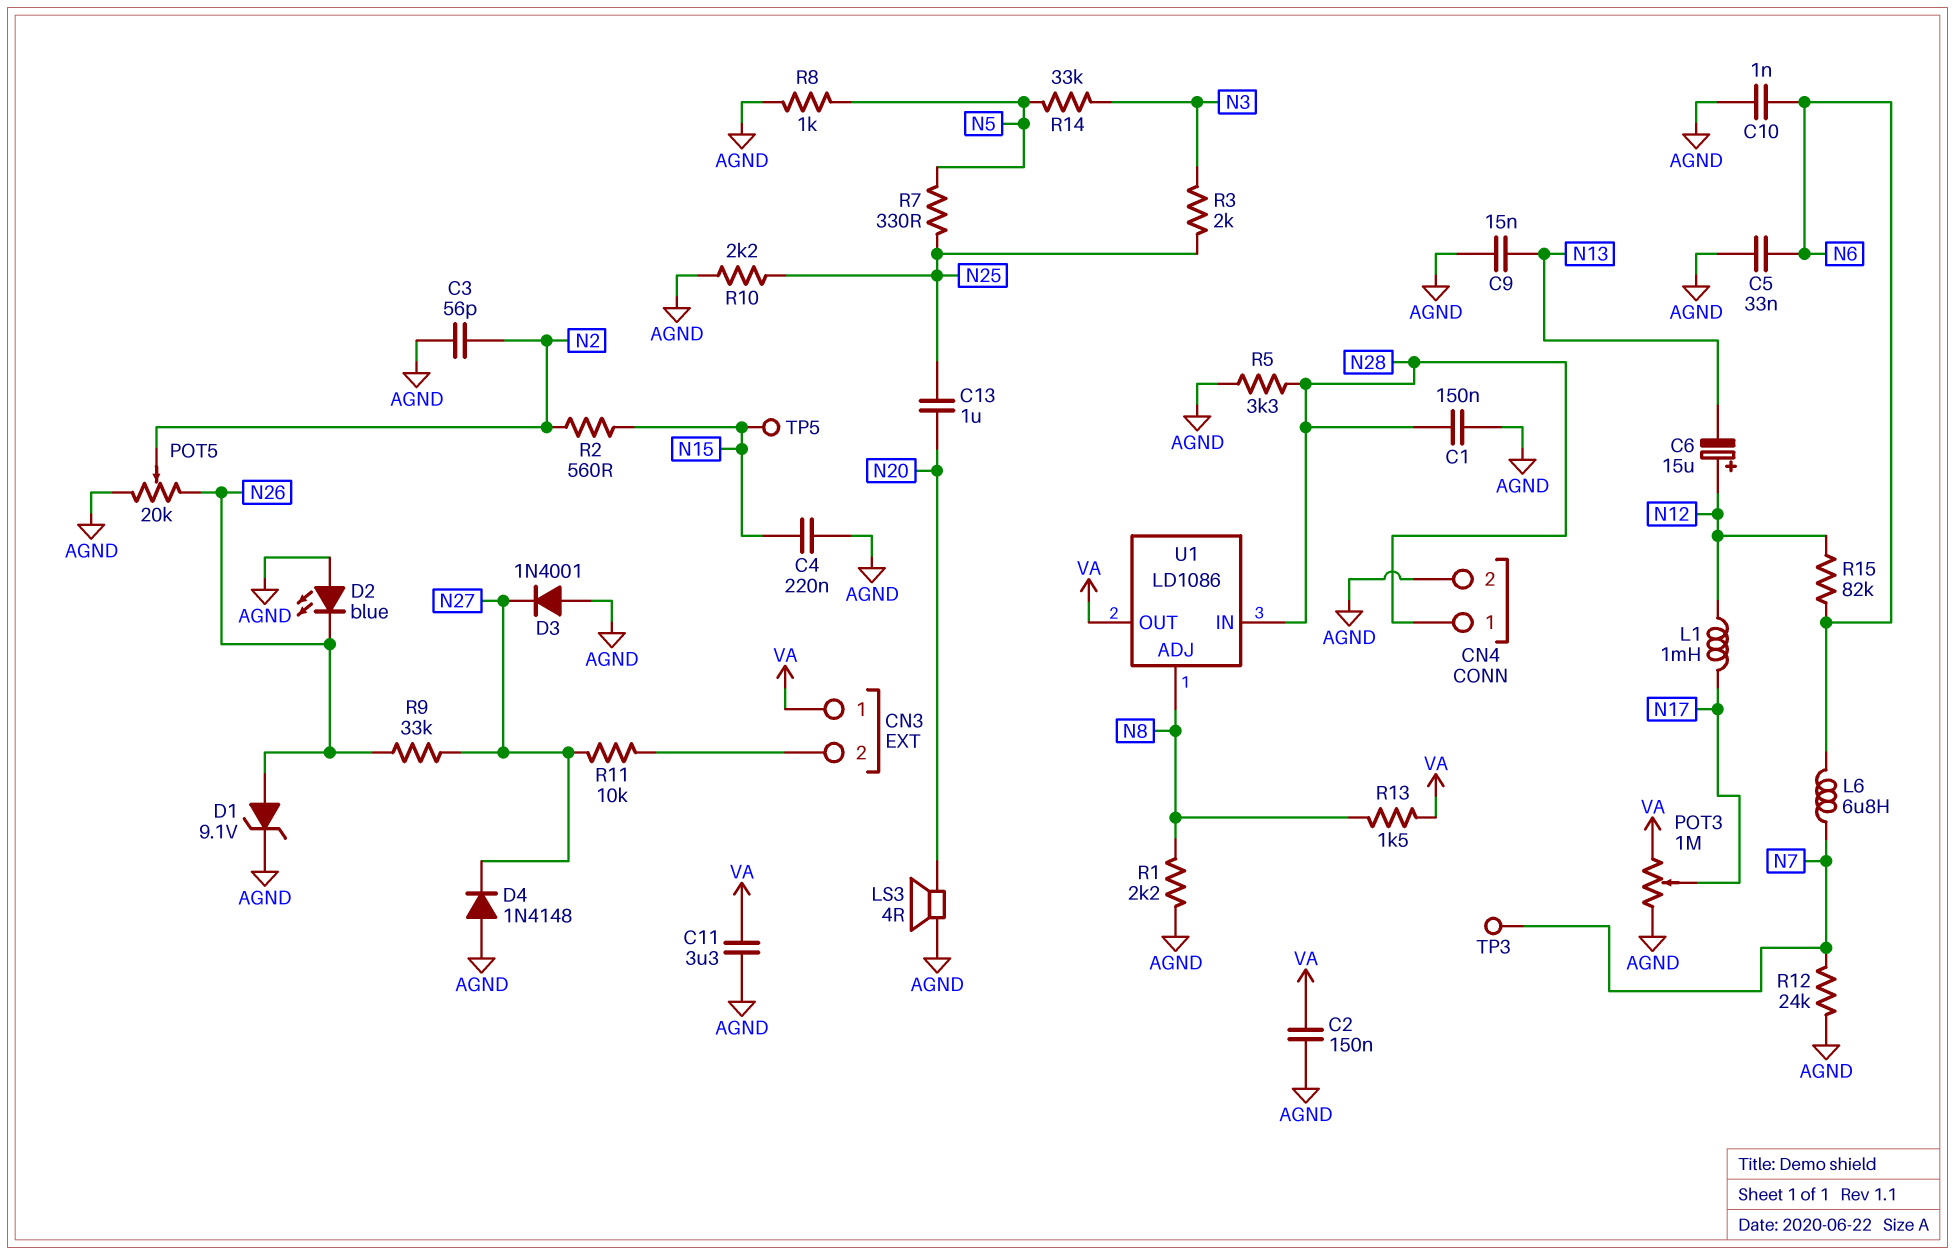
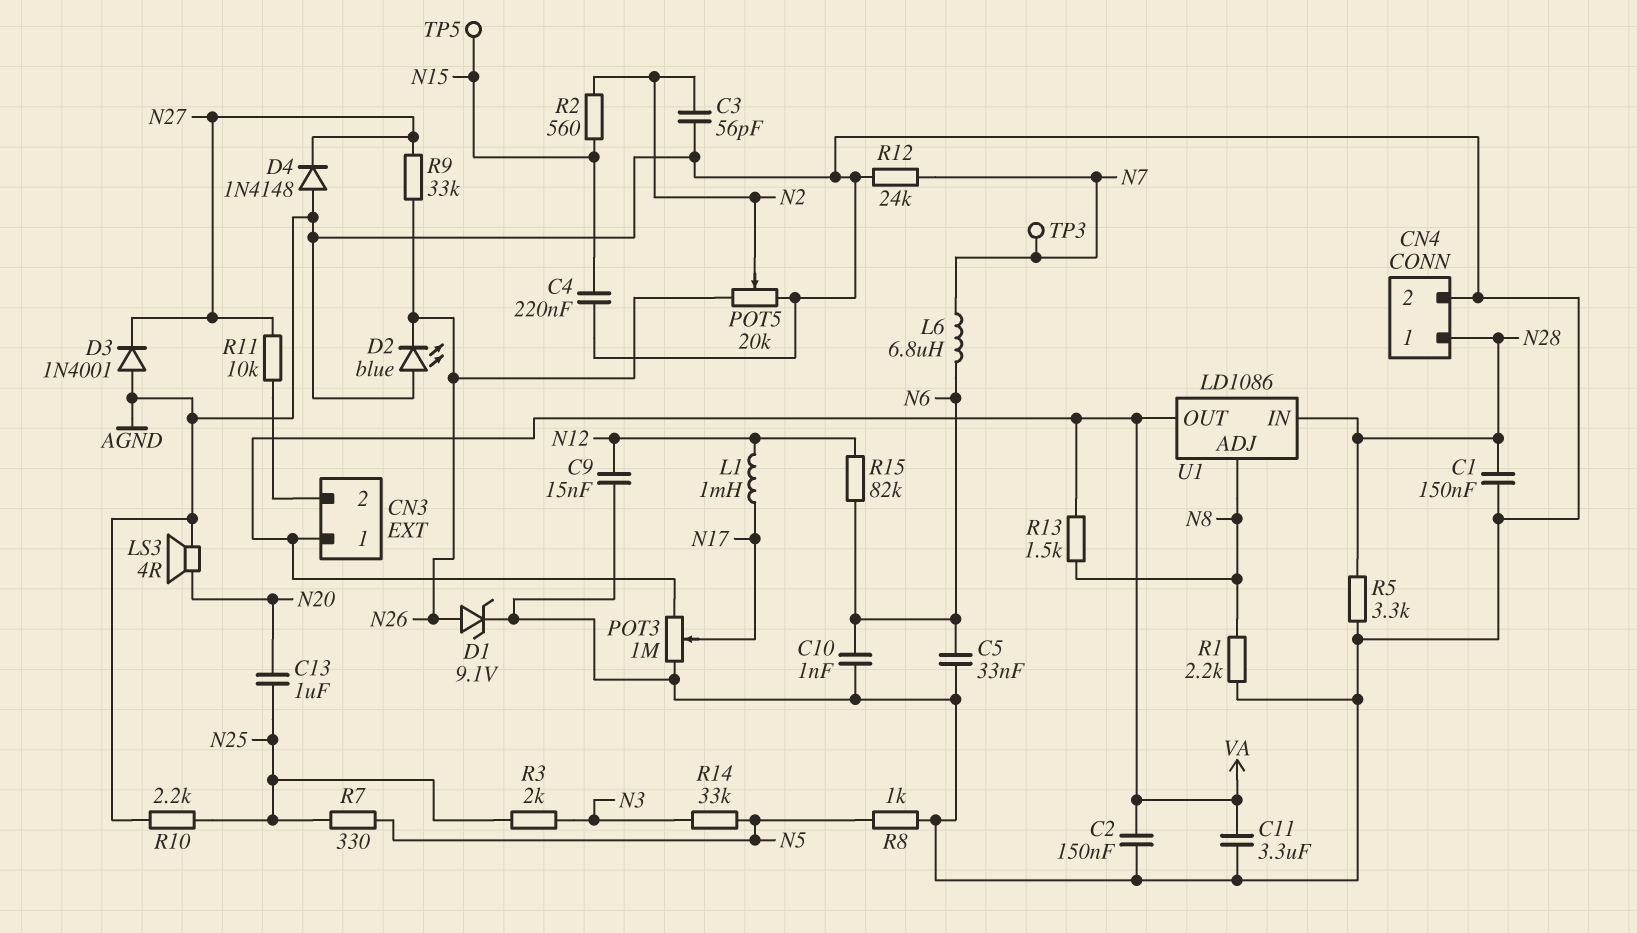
C6: 15uF (plus N12, minus N13) -> none
C9: 15nF (AGND, N13) -> 15nF (AGND, N12)

